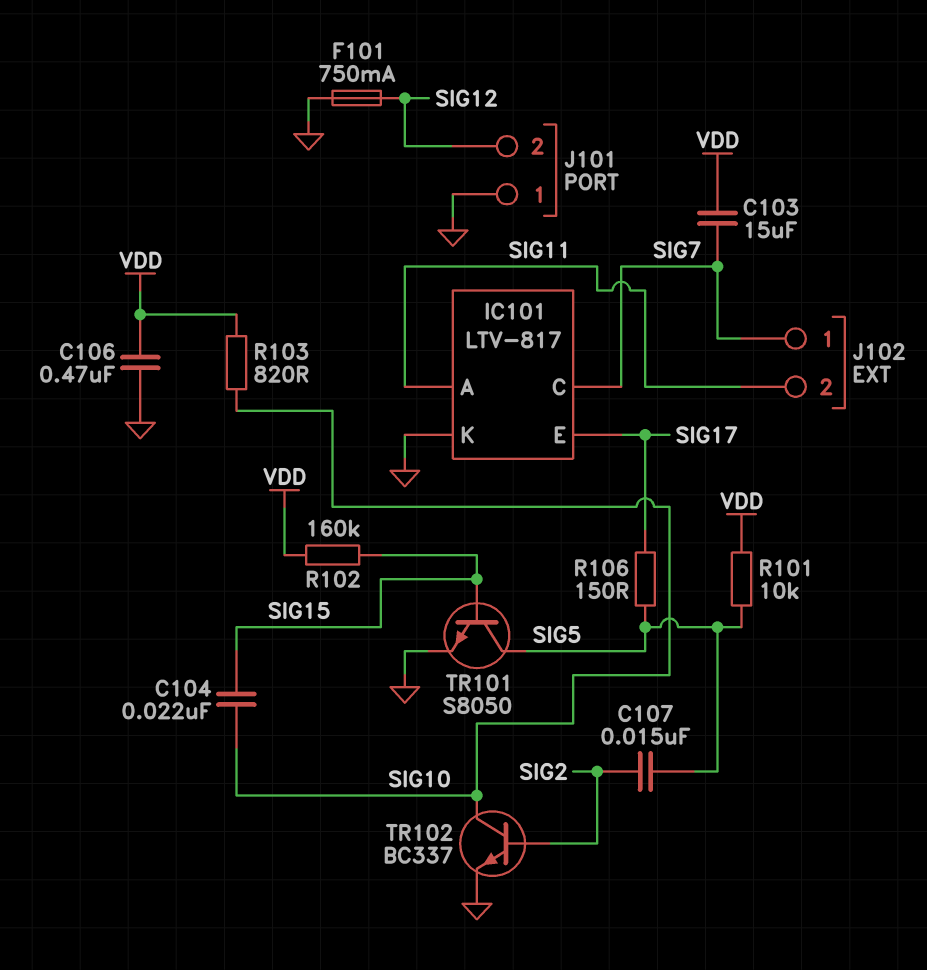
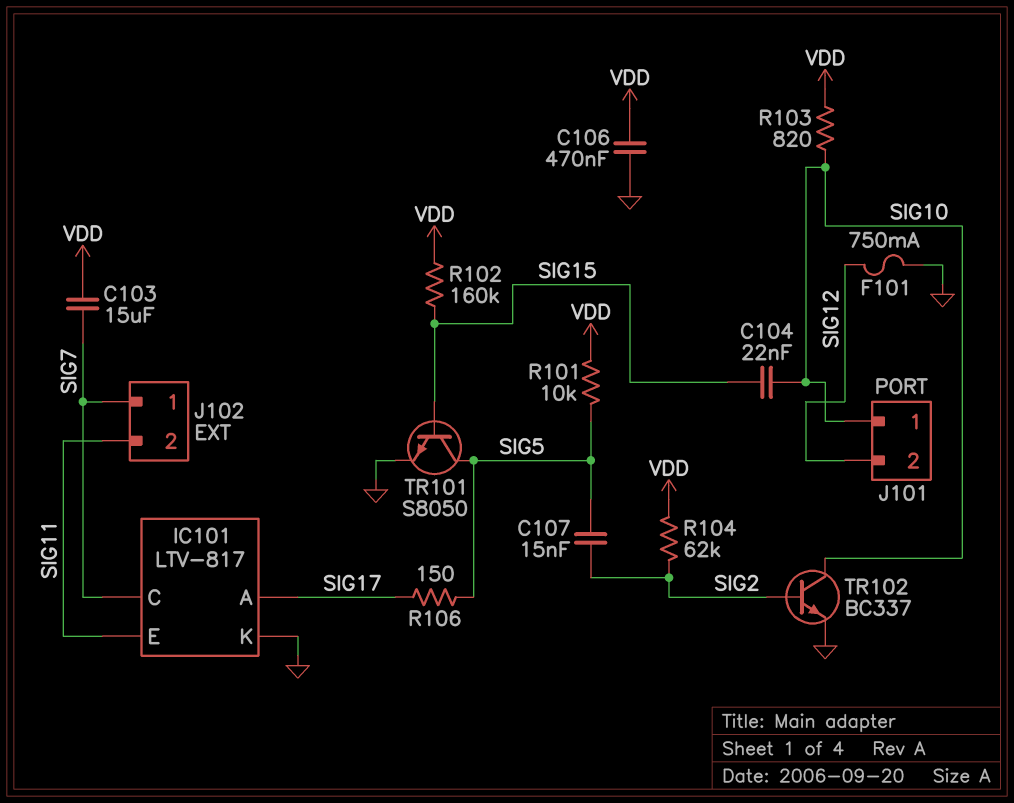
IC101 pin A: SIG11 -> SIG17
IC101 pin E: SIG17 -> SIG11
J101 pin 1: GND -> SIG10
R104: none -> 62k (SIG2, VDD)

